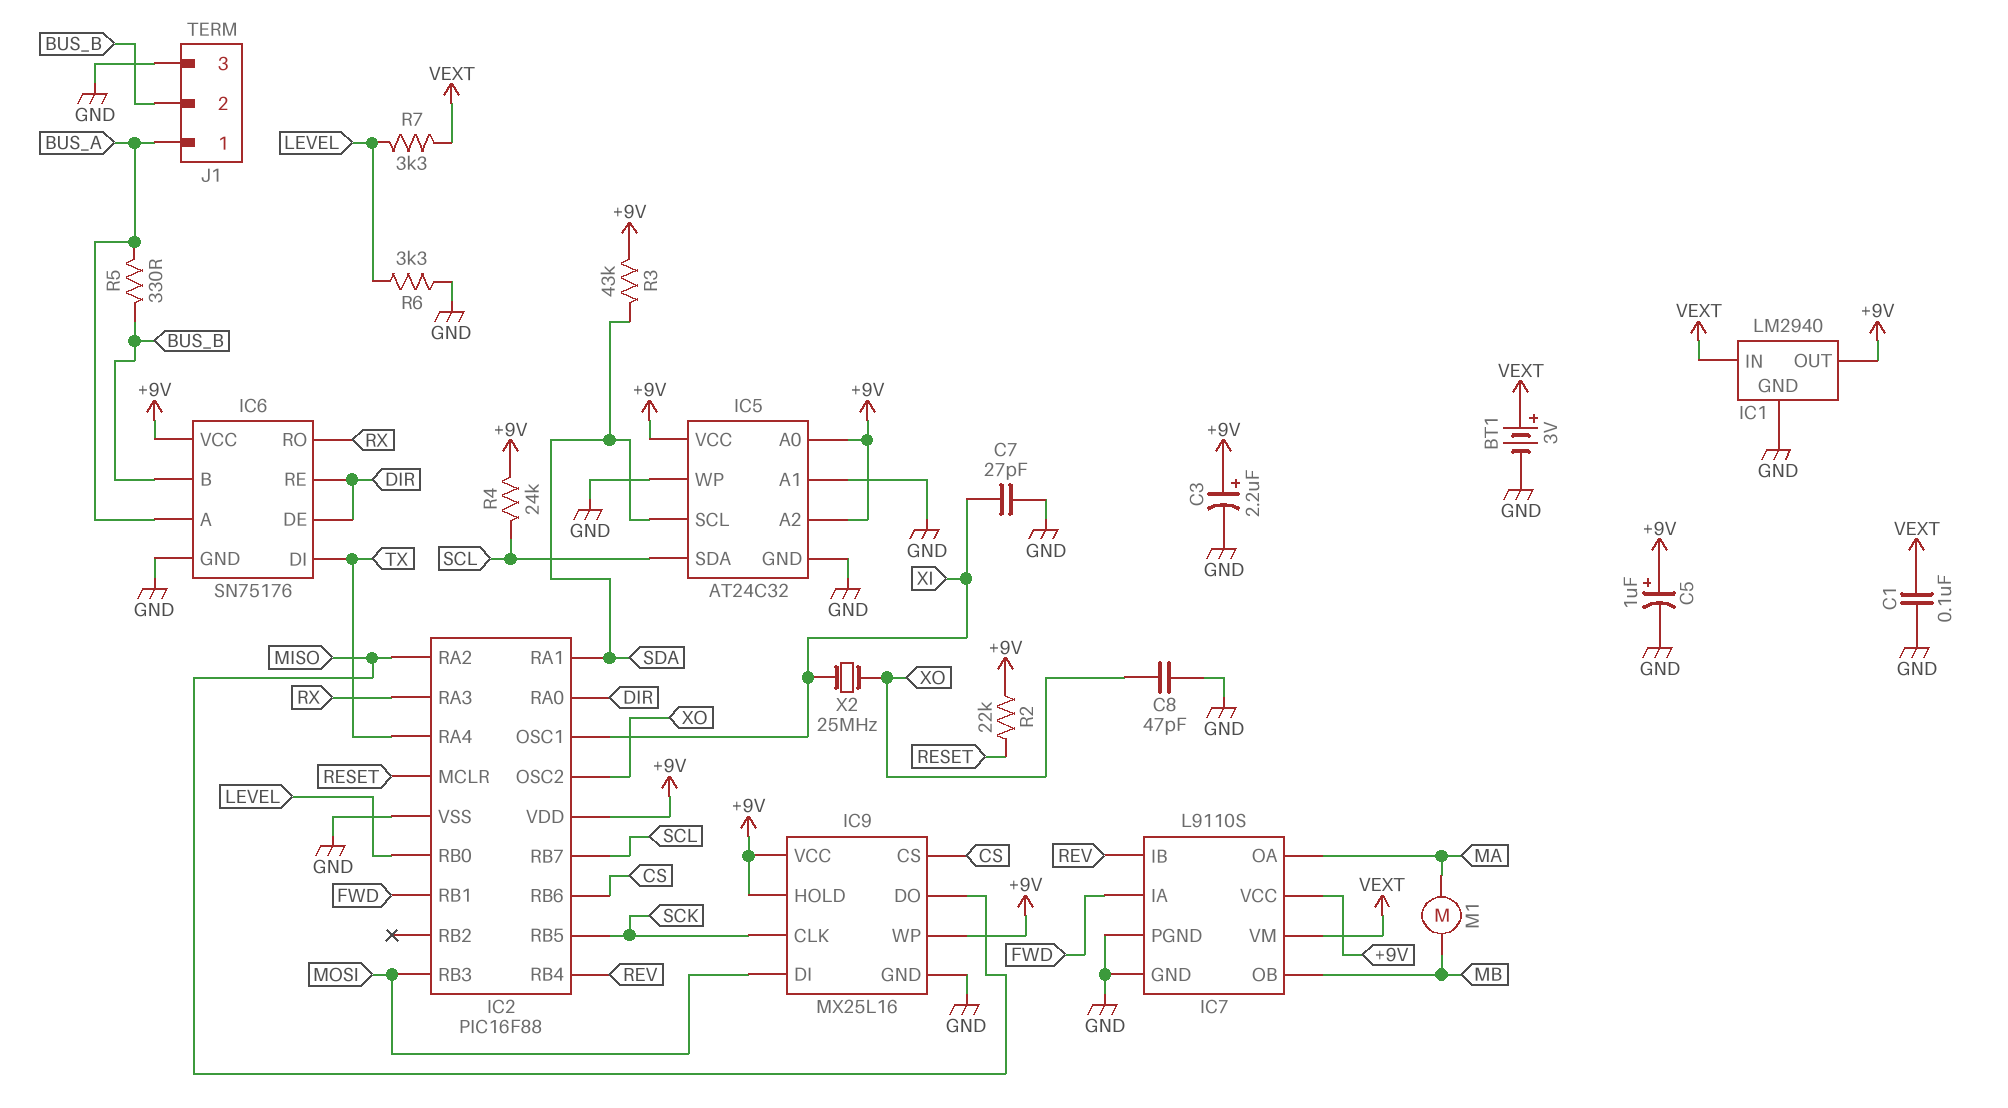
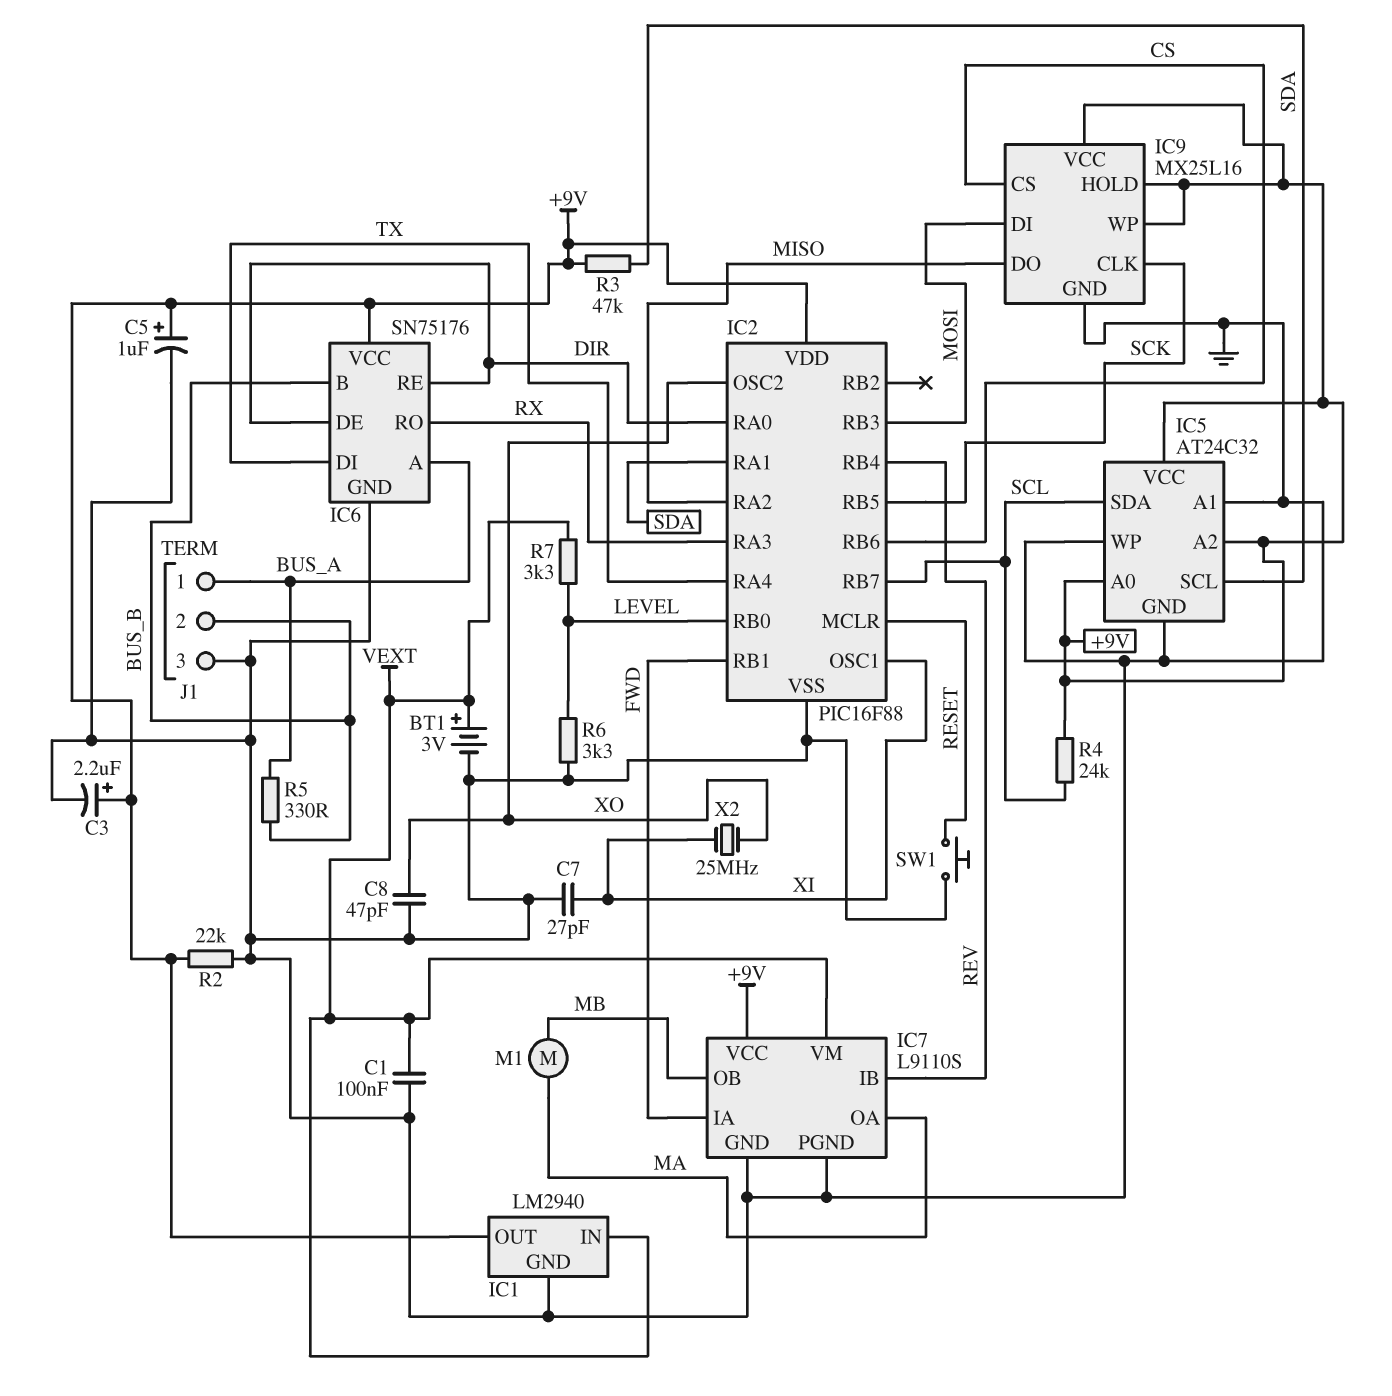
R2: 22k (+9V, RESET) -> 22k (+9V, GND)
R3: 43k (+9V, SDA) -> 47k (+9V, SDA)
SW1: none -> button (GND, RESET)

